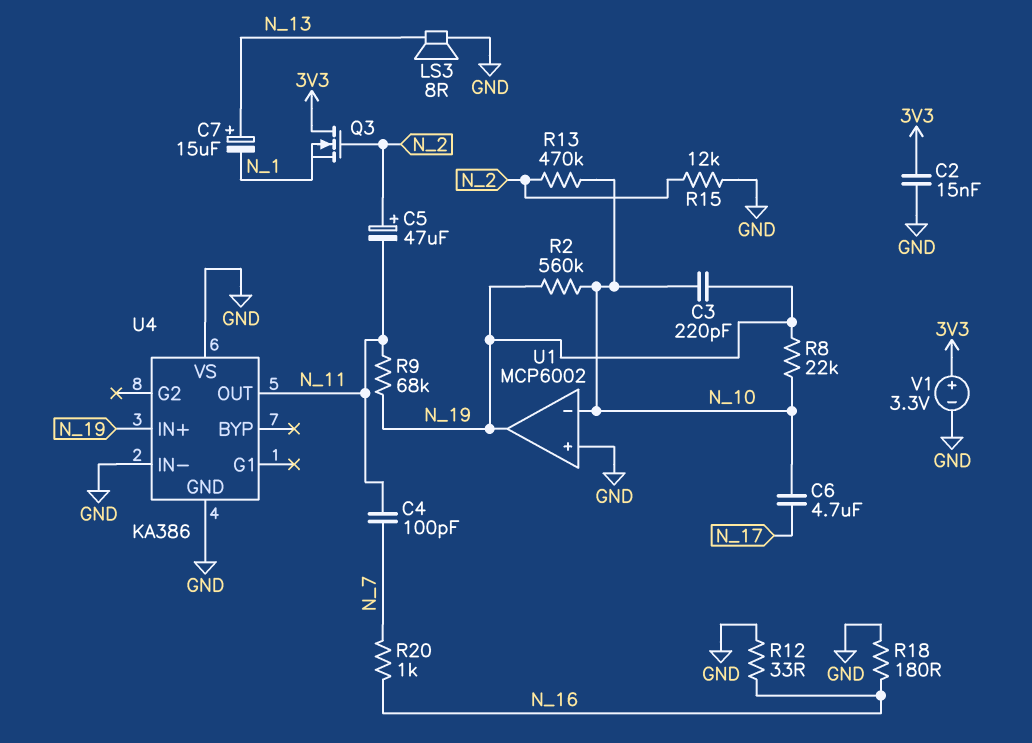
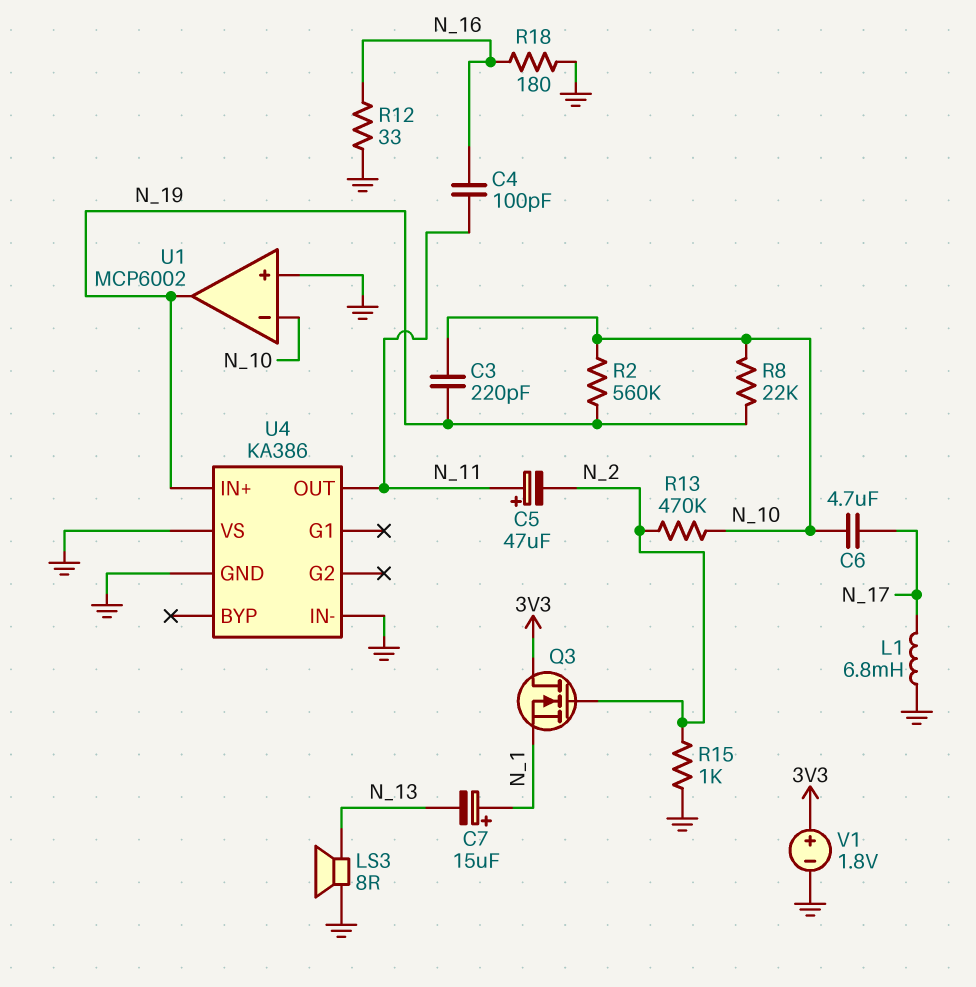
C2: 15nF (3V3, GND) -> none
C4: 100pF (N_7, N_11) -> 100pF (N_11, N_16)
C5: 47uF (plus N_2, minus N_11) -> 47uF (plus N_11, minus N_2)
C7: 15uF (plus N_13, minus N_1) -> 15uF (plus N_1, minus N_13)
L1: none -> 6.8mH (GND, N_17)
R9: 68k (N_11, N_19) -> none
R15: 12k (GND, N_2) -> 1k (GND, N_2)
R20: 1k (N_7, N_16) -> none
V1: 3.3V (plus 3V3, minus GND) -> 1.8V (plus 3V3, minus GND)

